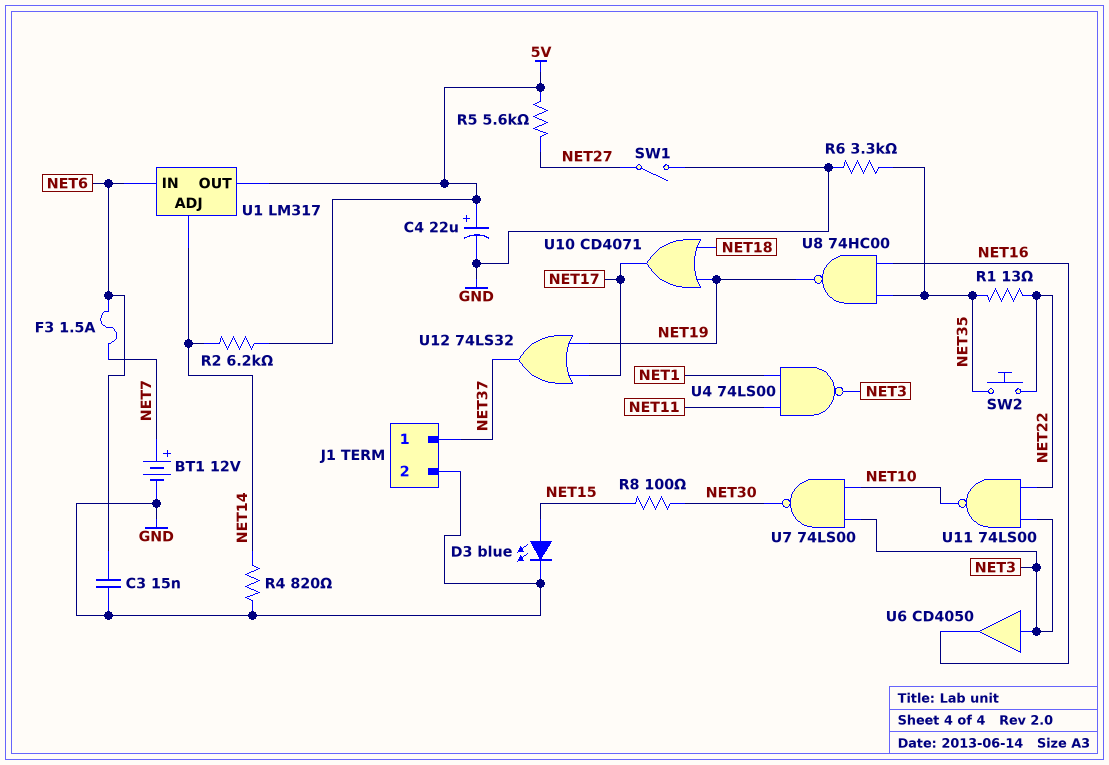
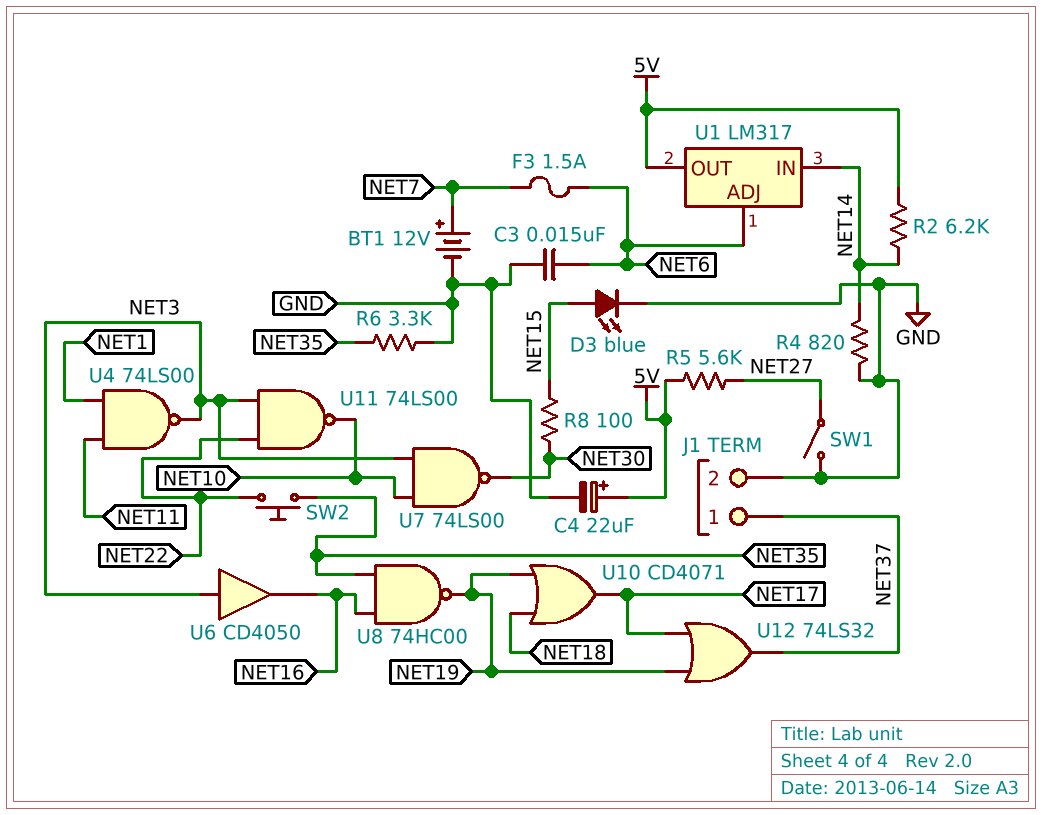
R1: 13 (NET22, NET35) -> none
U1 pin ADJ: NET14 -> NET6
U1 pin IN: NET6 -> NET14

